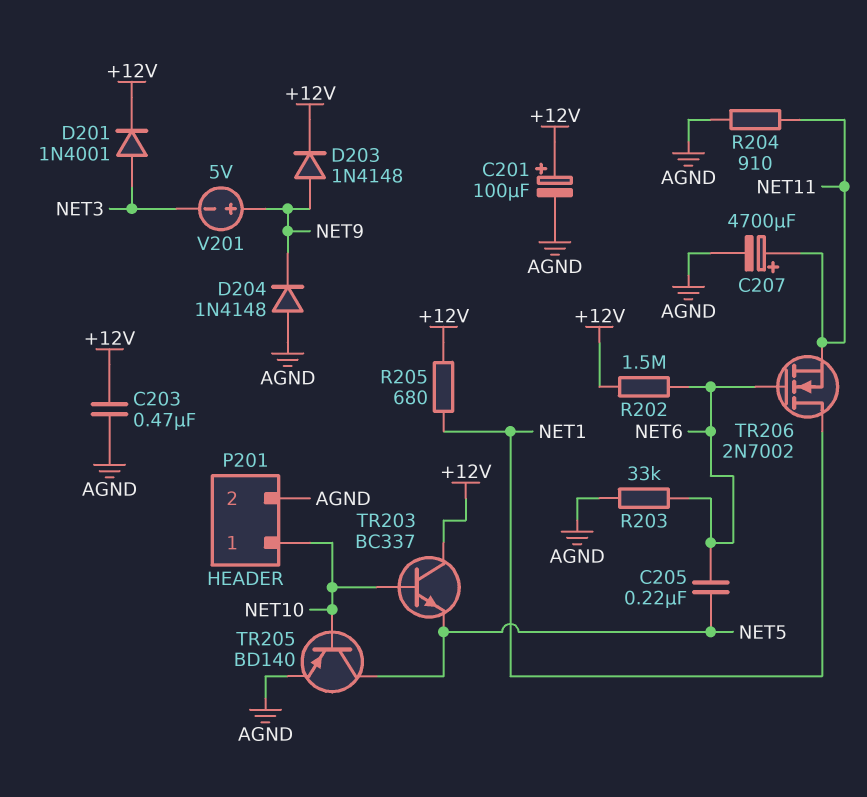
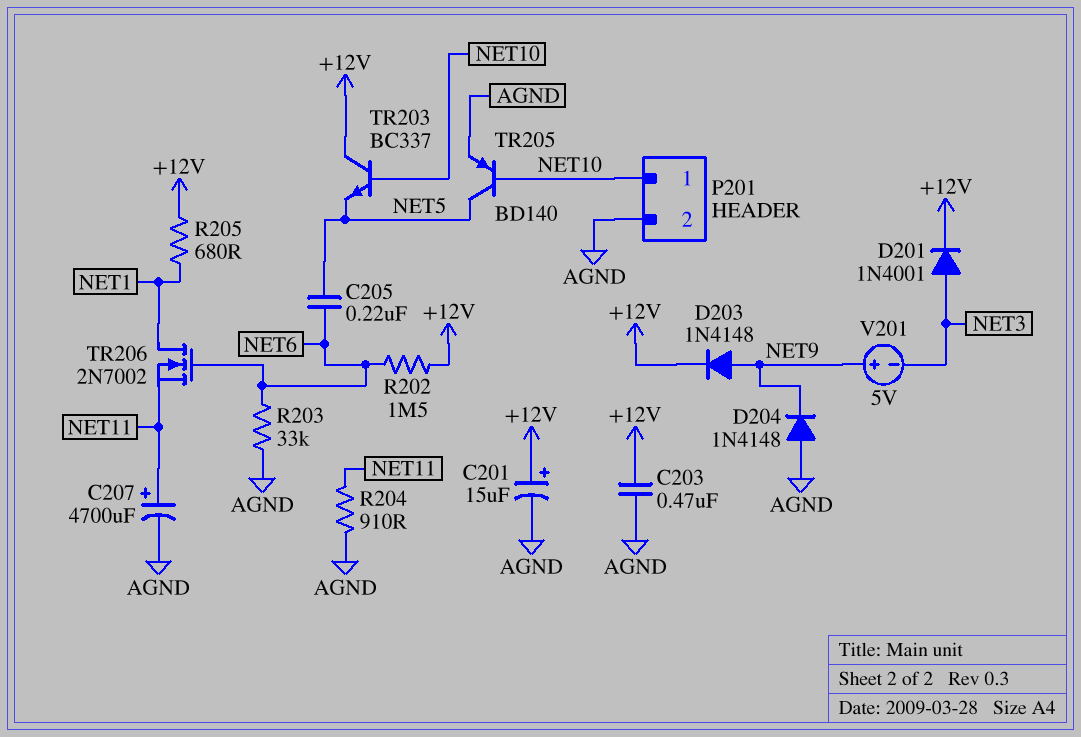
C201: 100uF (plus +12V, minus AGND) -> 15uF (plus +12V, minus AGND)

